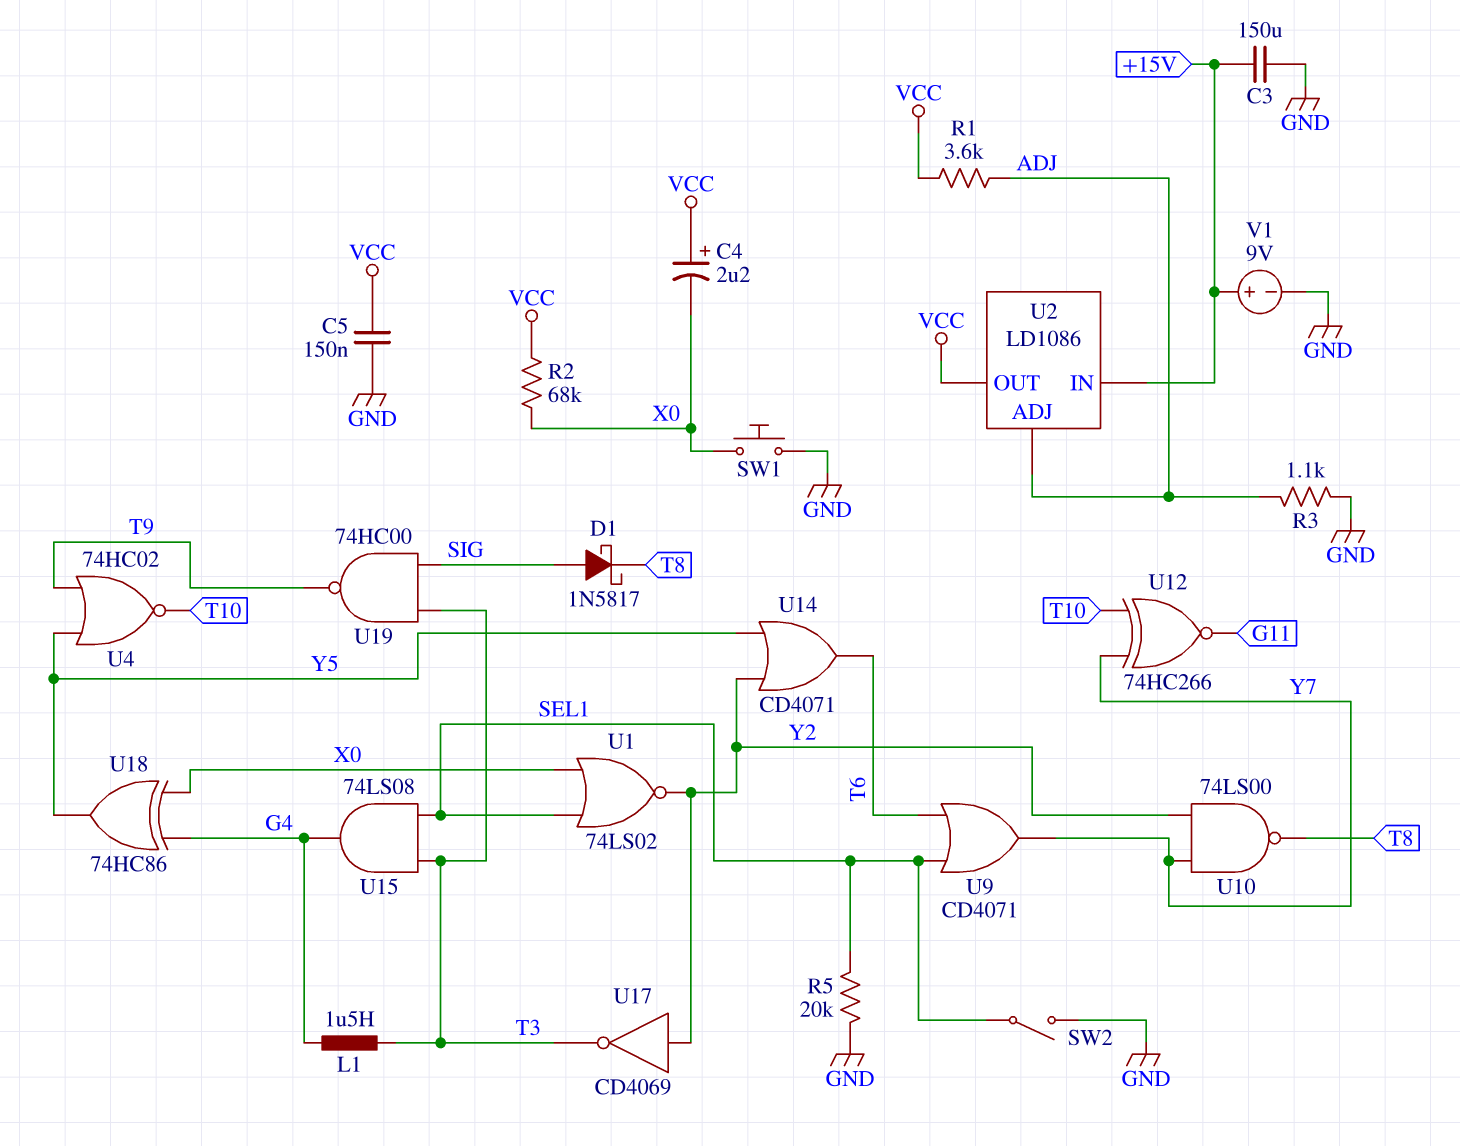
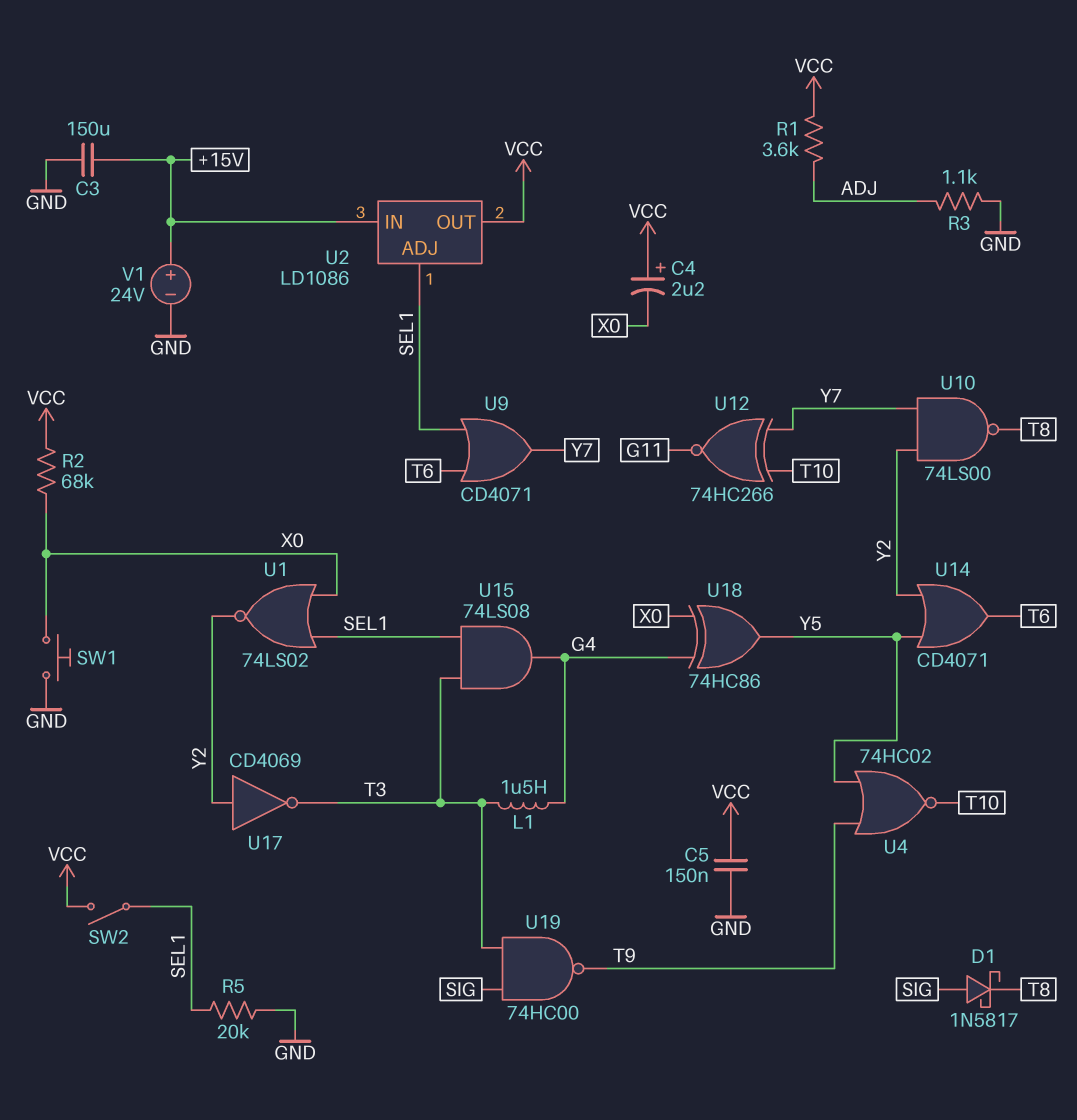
SW2: switch (GND, SEL1) -> switch (SEL1, VCC)
U2 pin ADJ: ADJ -> SEL1
V1: 9V (plus +15V, minus GND) -> 24V (plus +15V, minus GND)

